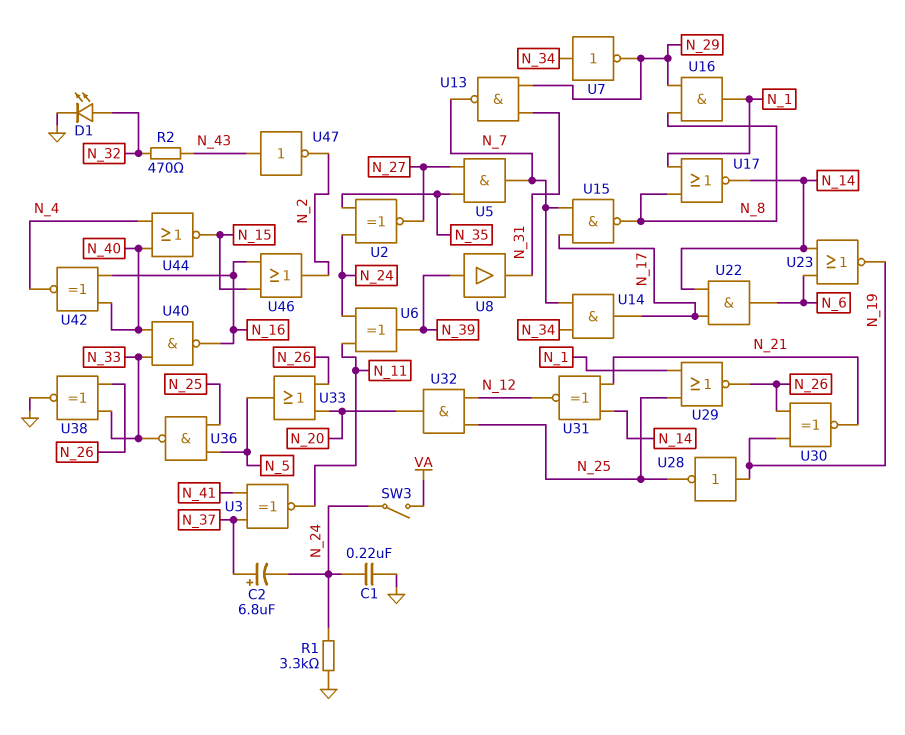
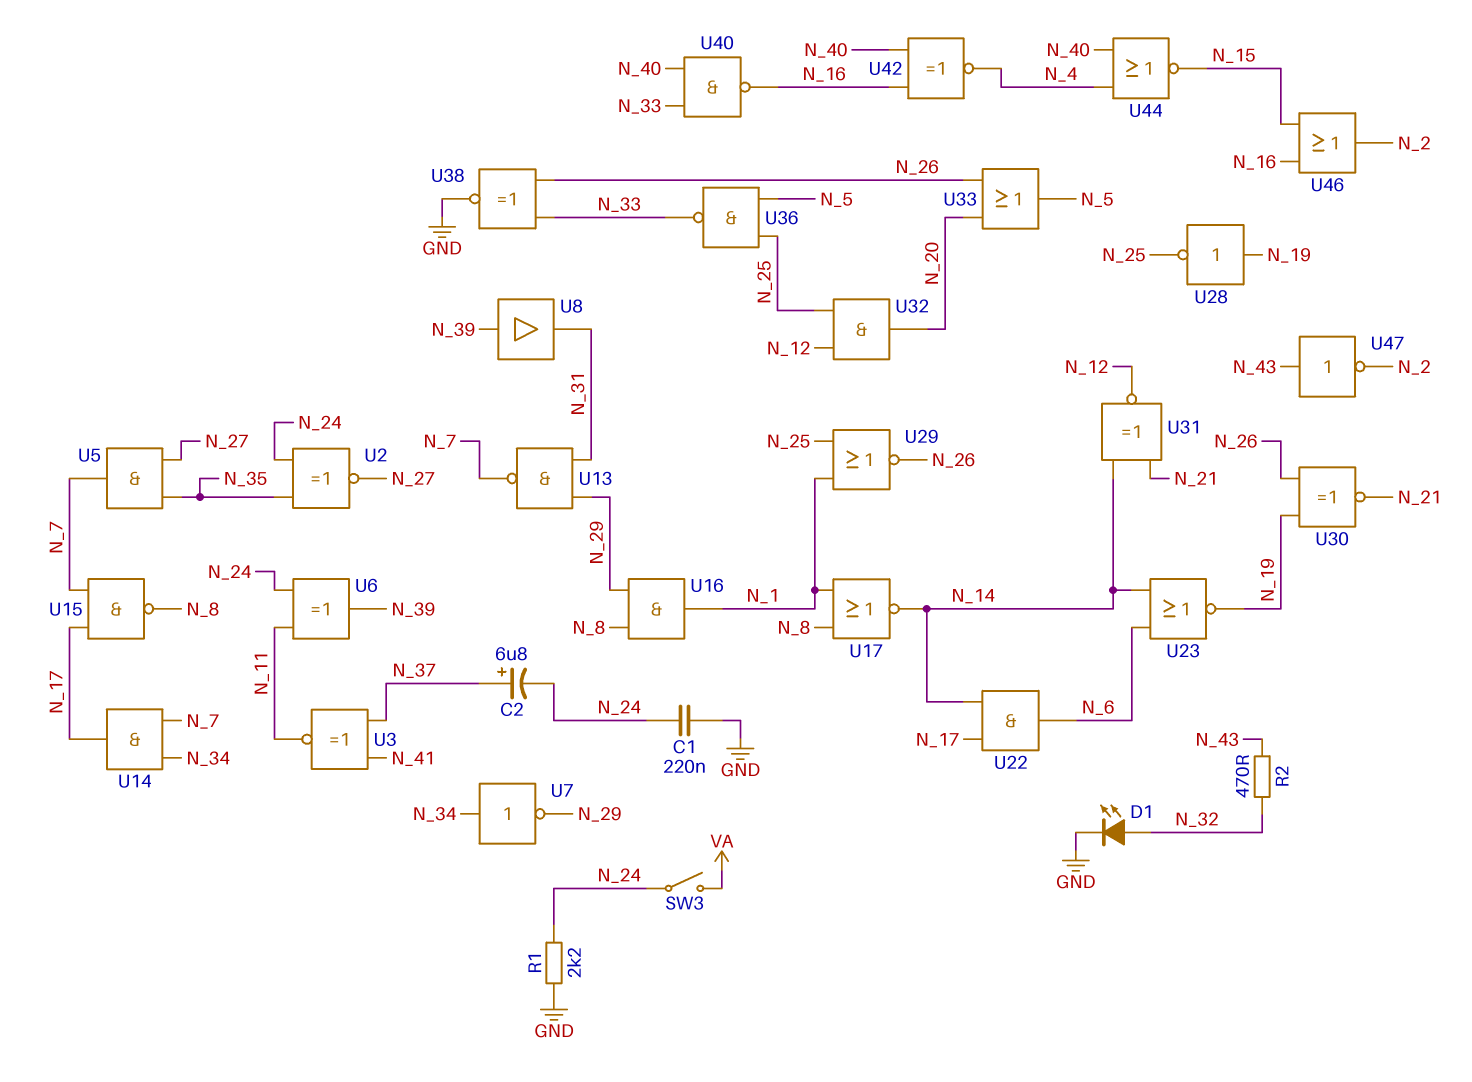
R1: 3.3k (GND, N_24) -> 2.2k (GND, N_24)

